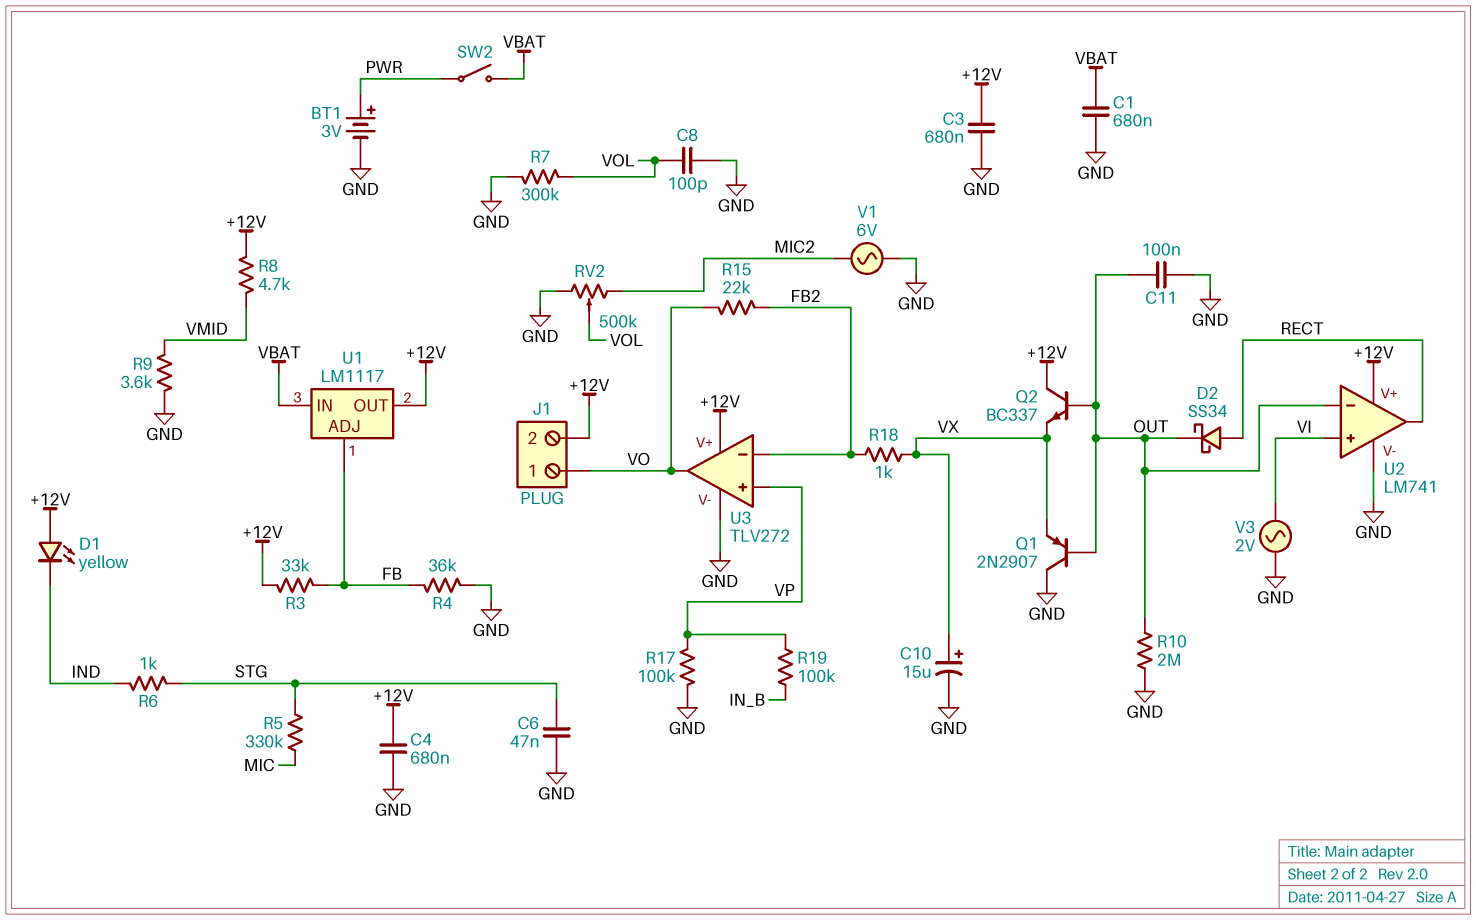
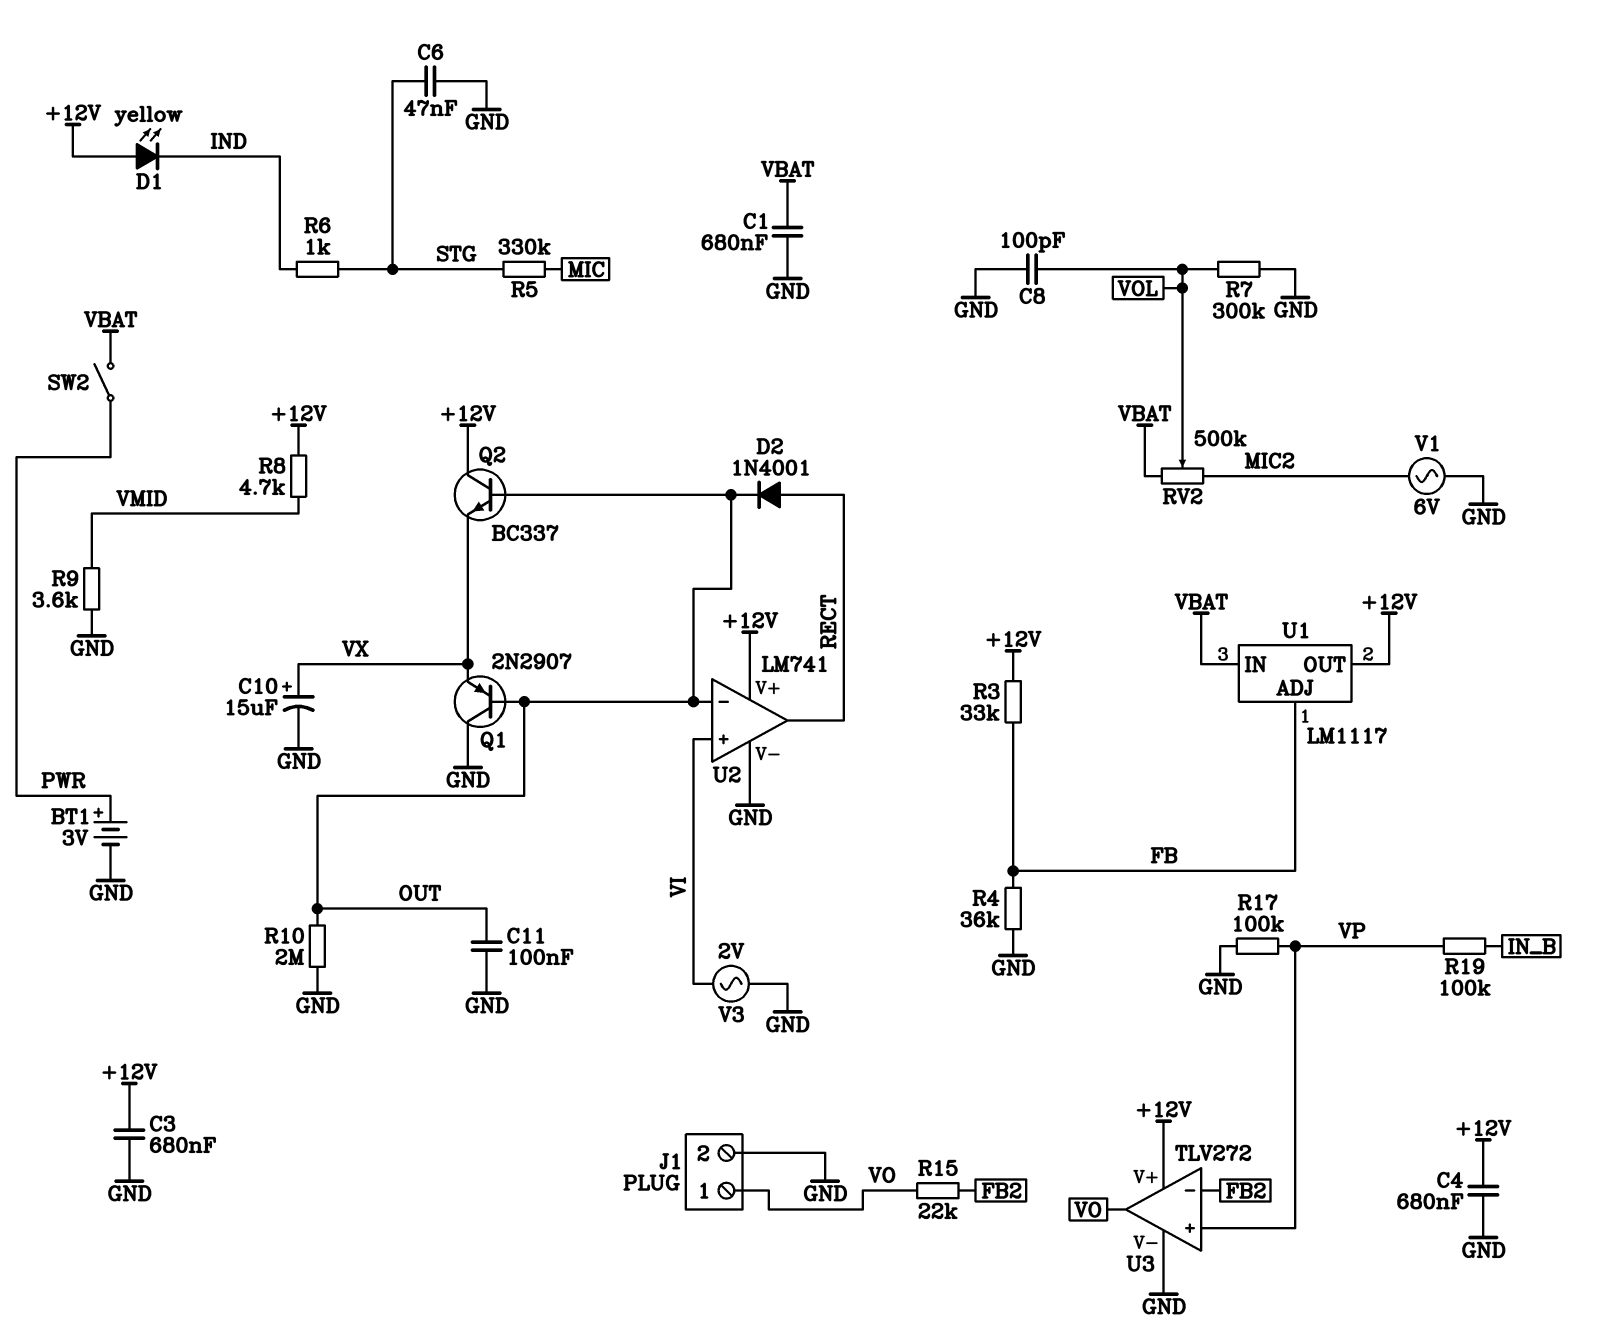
D2: schottky SS34 (A RECT, K OUT) -> diode 1N4001 (A RECT, K OUT)
J1 pin 2: +12V -> GND
R18: 1k (FB2, VX) -> none
RV2: 500k (GND, MIC2, wiper VOL) -> 500k (MIC2, VBAT, wiper VOL)

